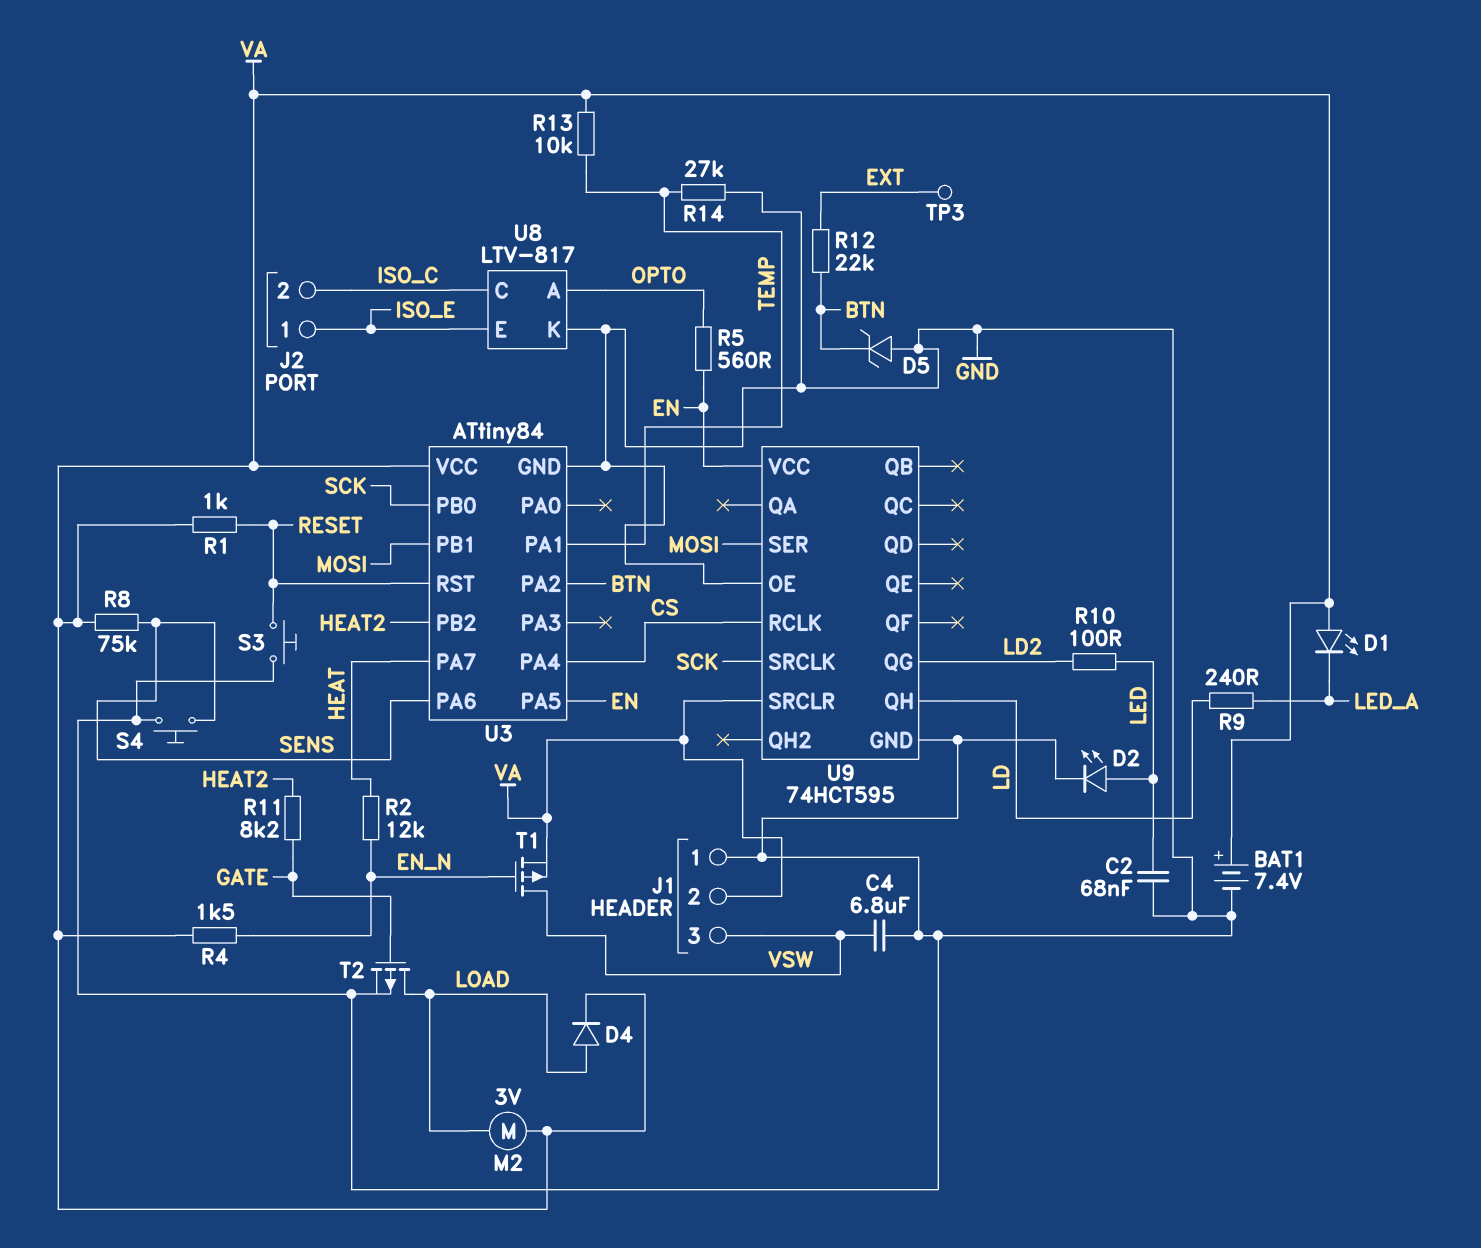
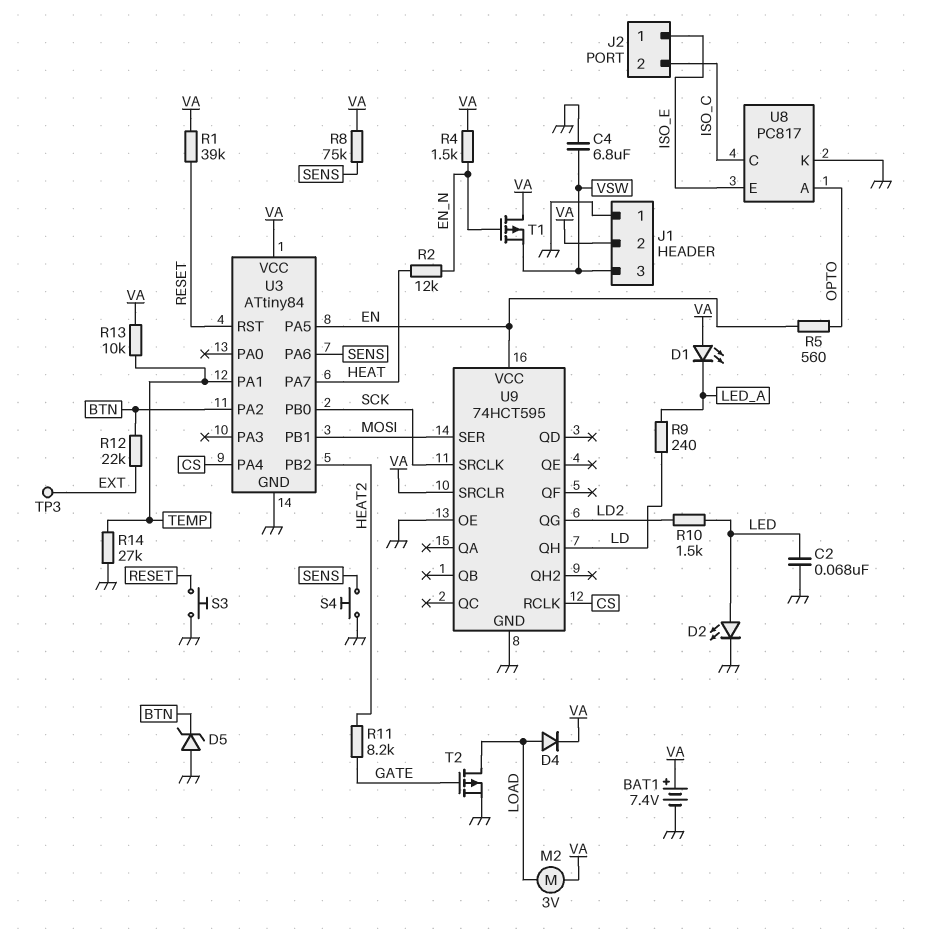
R1: 1k (RESET, VA) -> 39k (RESET, VA)
R10: 100 (LD2, LED) -> 1.5k (LD2, LED)
T1: PMOS (G EN_N, D VSW, S VA) -> PMOS (G EN_N, D VA, S VSW)
U8: LTV-817 -> PC817

